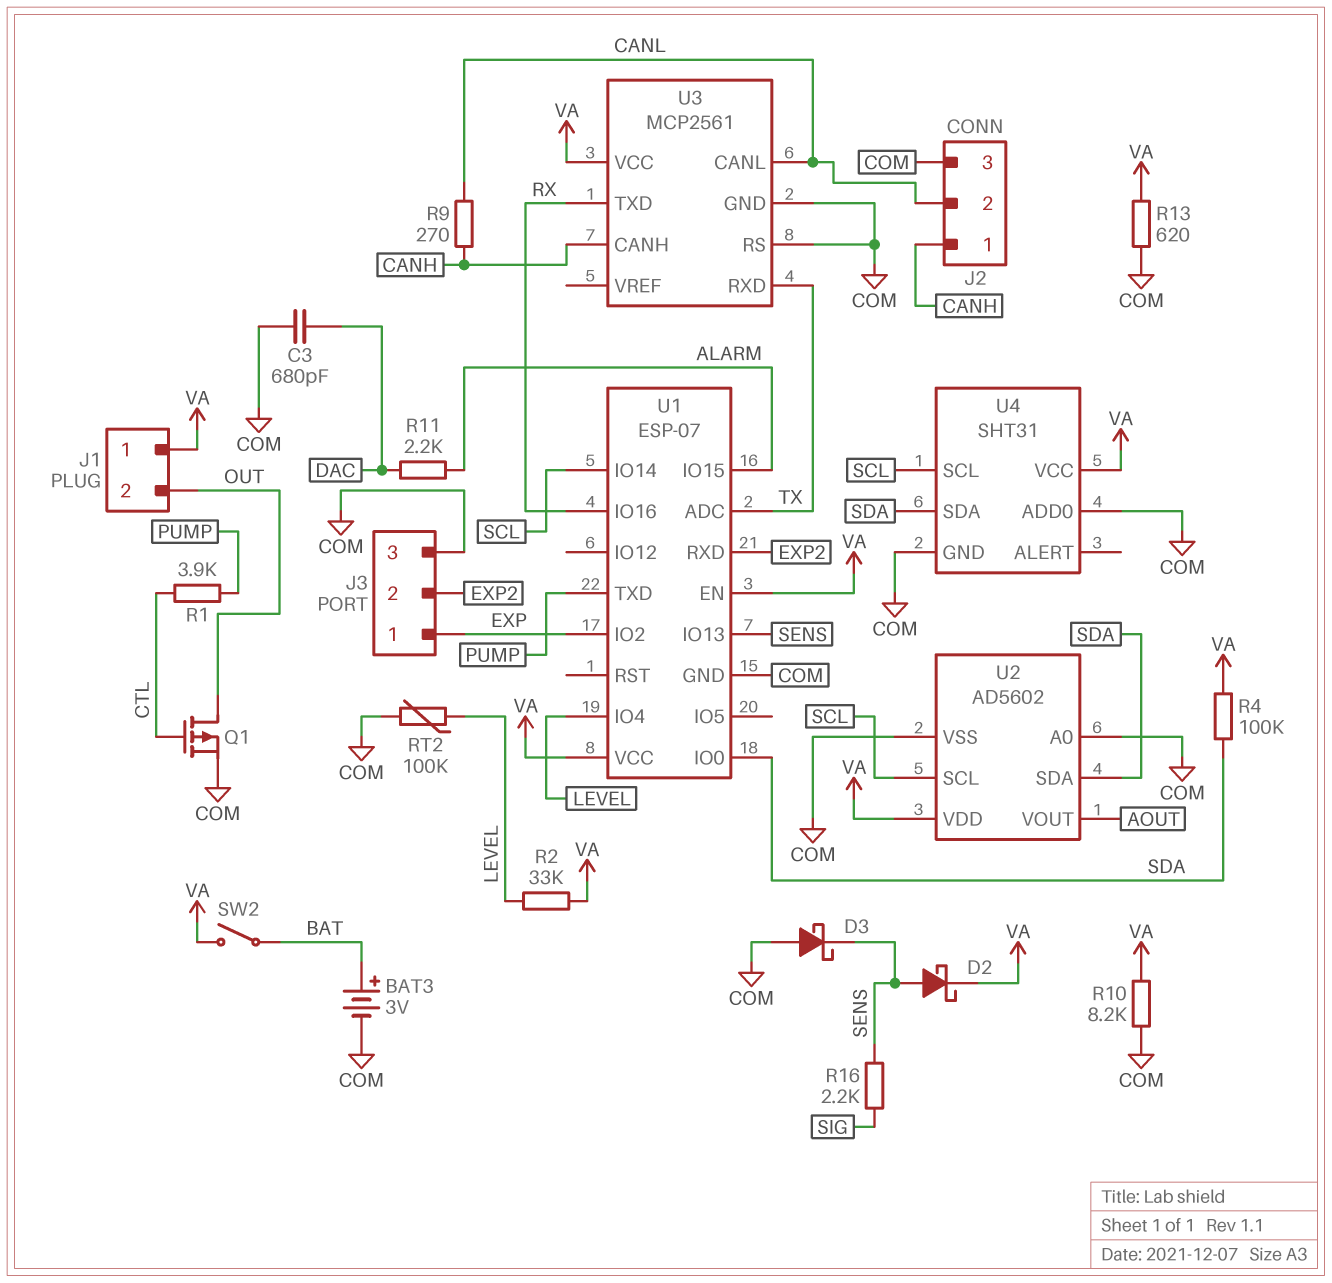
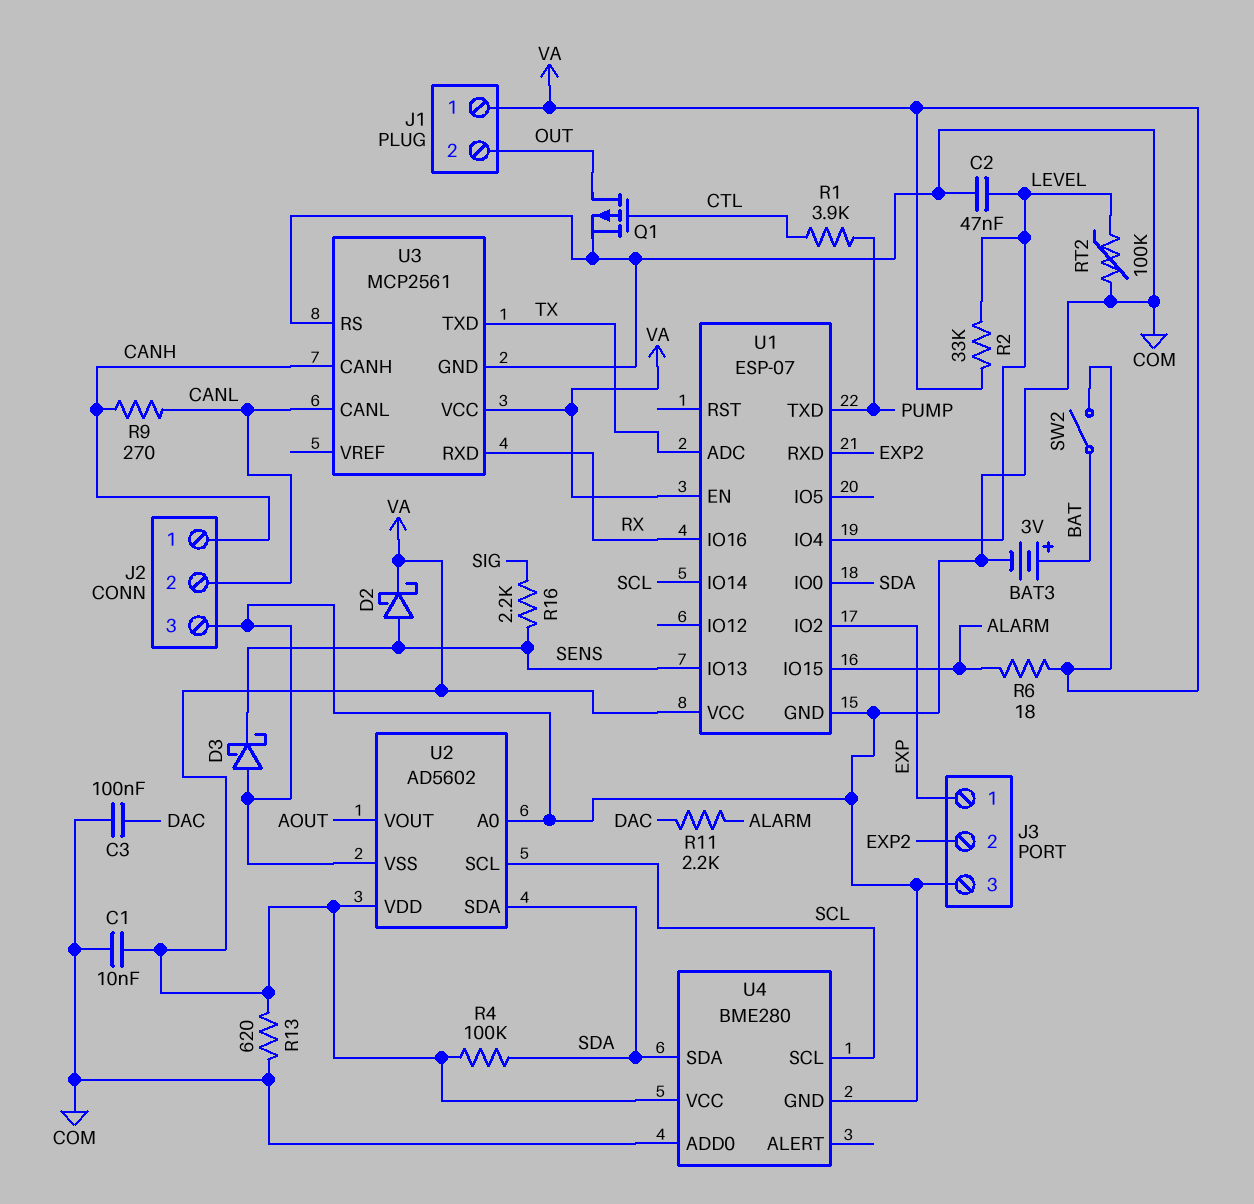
C1: none -> 10nF (COM, VA)
C2: none -> 47nF (COM, LEVEL)
C3: 680pF (COM, DAC) -> 100nF (COM, DAC)
R6: none -> 18 (ALARM, VA)
R10: 8.2k (COM, VA) -> none
U3 pin RXD: TX -> RX
U3 pin TXD: RX -> TX
U4: SHT31 -> BME280

